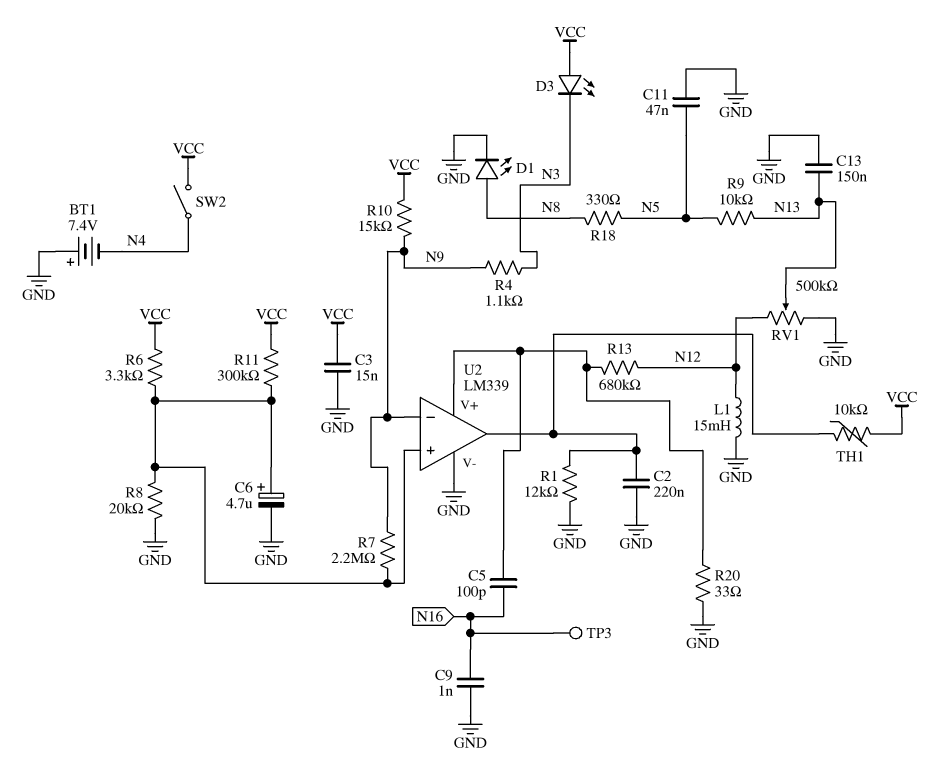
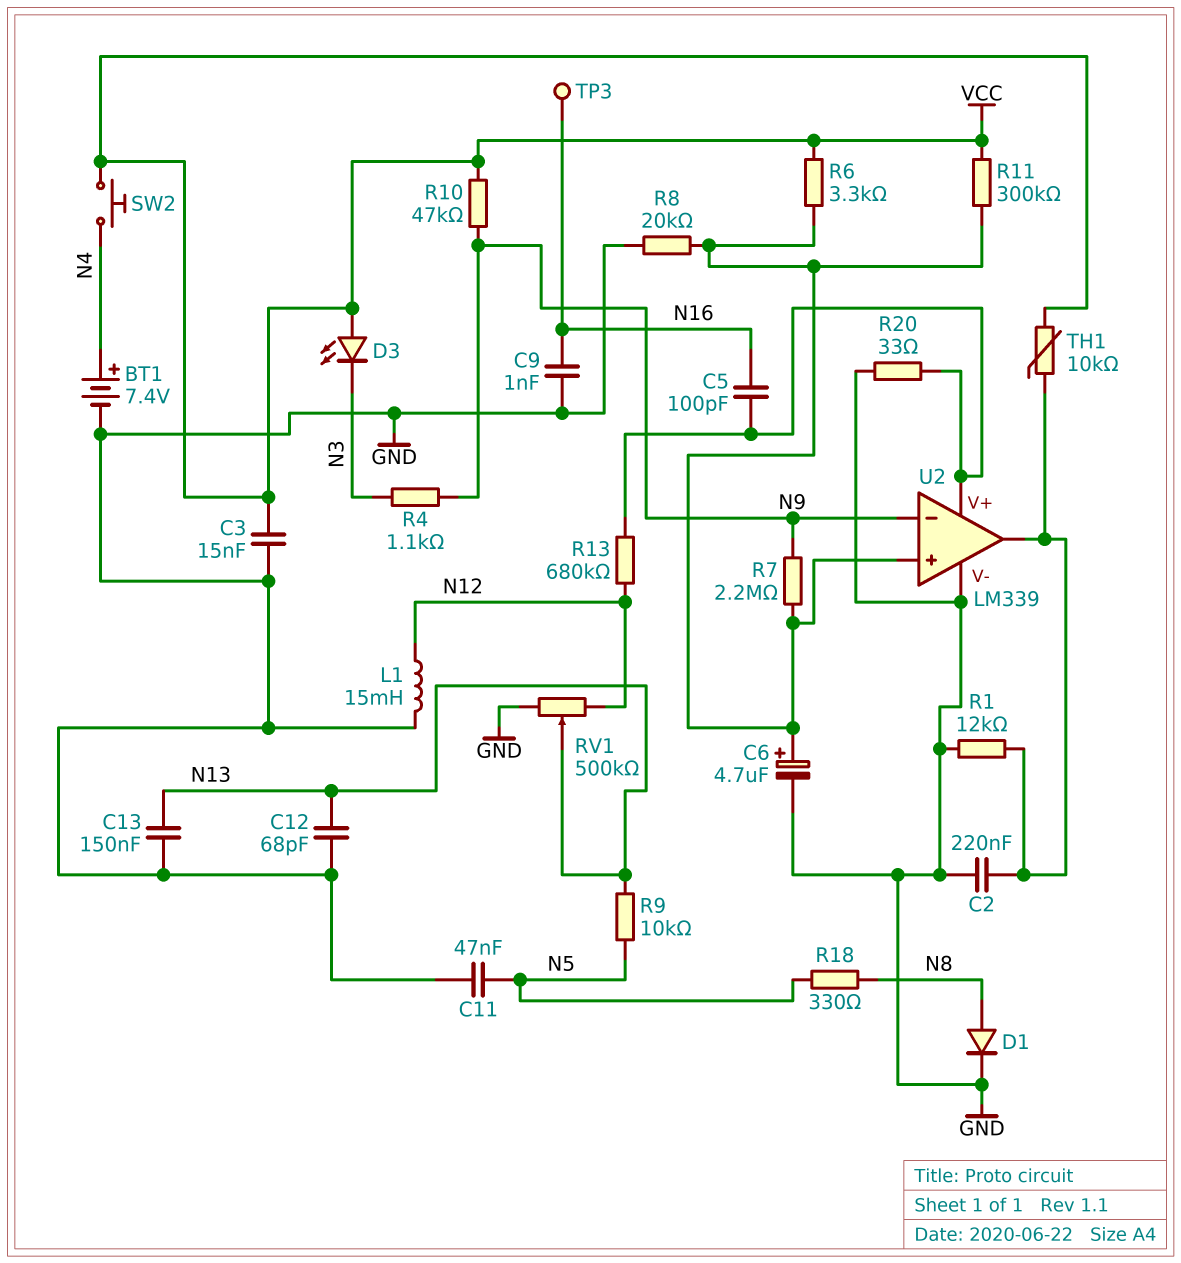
BT1: 7.4V (plus GND, minus N4) -> 7.4V (plus N4, minus GND)
C12: none -> 68pF (GND, N13)
D1: LED (A N8, K GND) -> diode (A N8, K GND)
R10: 15k (N9, VCC) -> 47k (N9, VCC)
SW2: switch (N4, VCC) -> button (N4, VCC)

